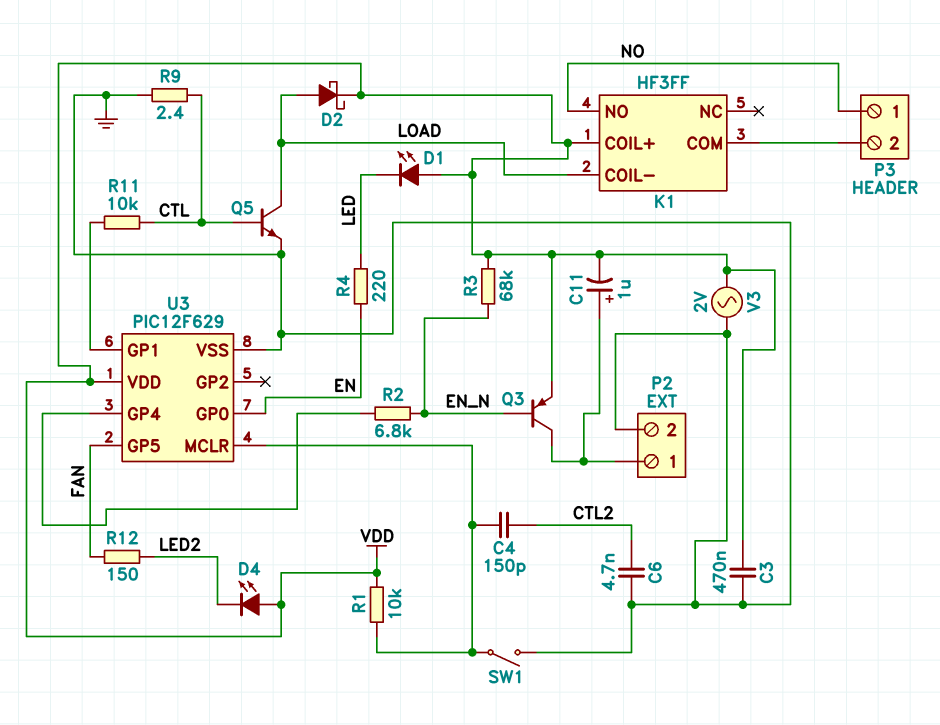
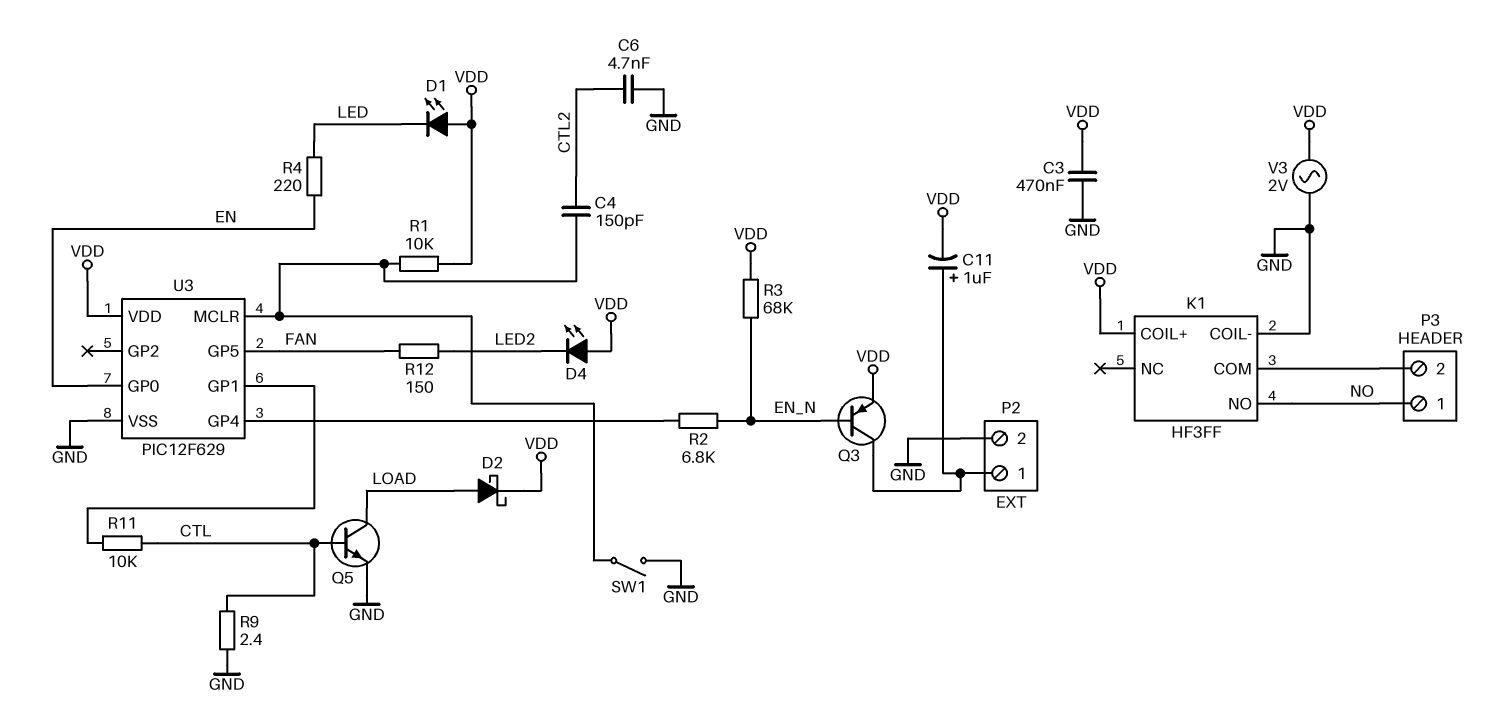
K1 pin COIL-: LOAD -> GND

